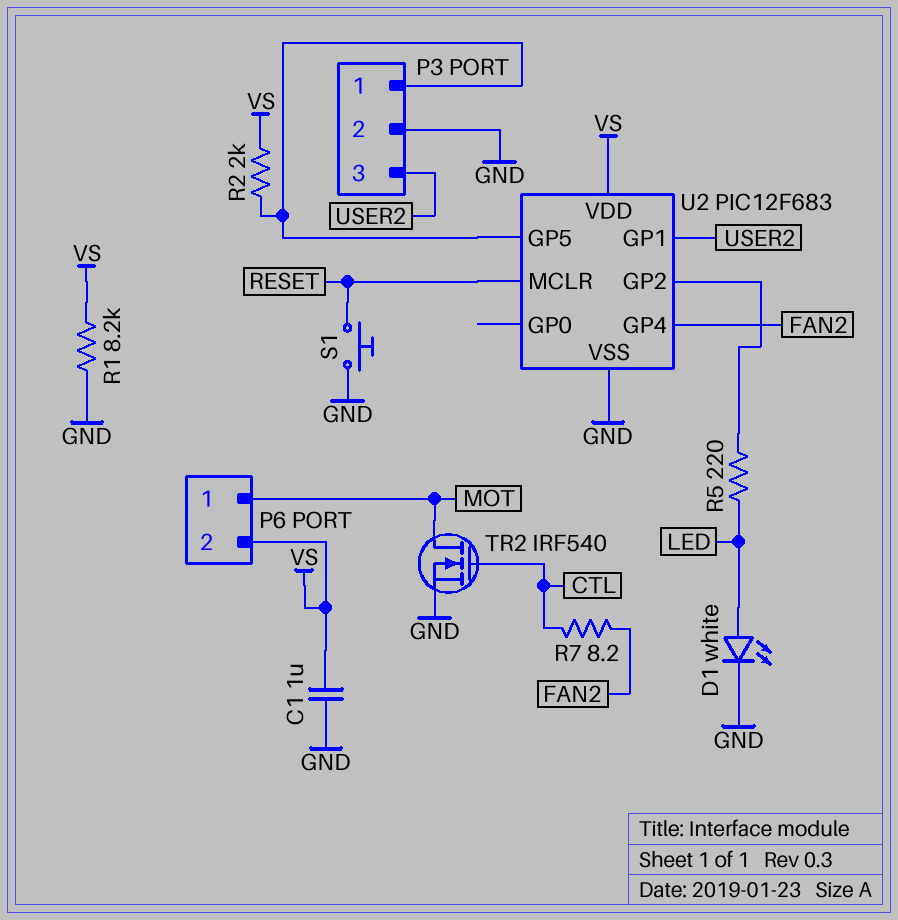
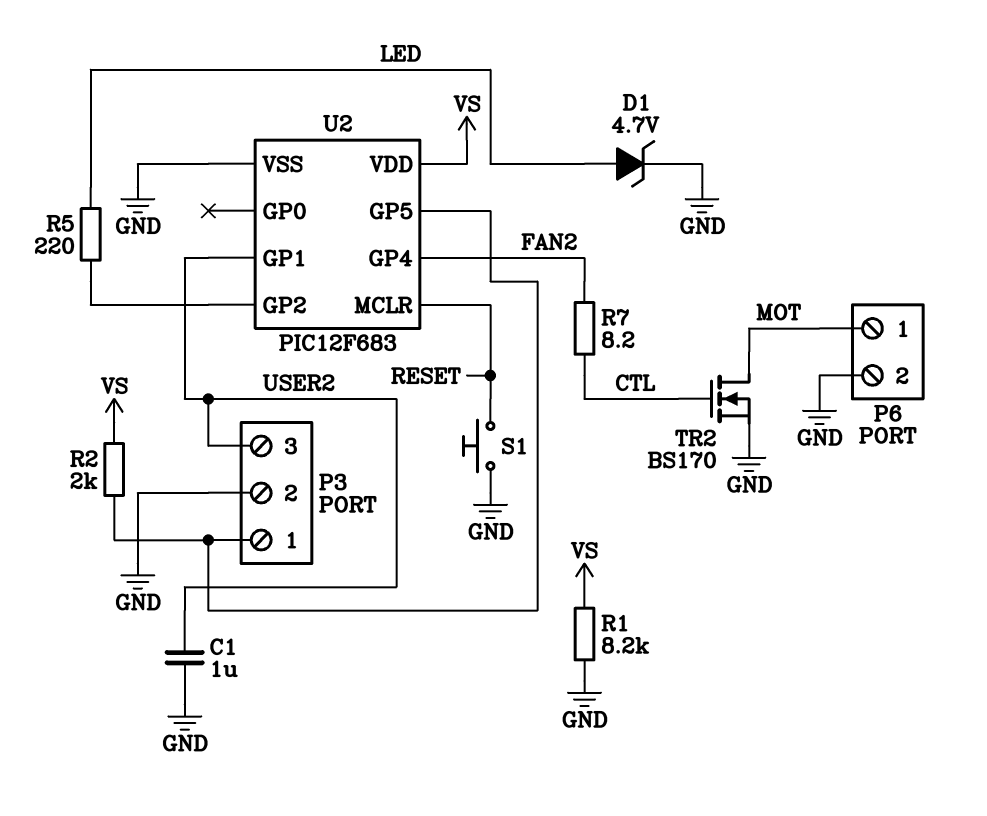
C1: 1uF (GND, VS) -> 1uF (GND, USER2)
D1: LED white (A LED, K GND) -> zener 4.7V (A LED, K GND)
P6 pin 2: VS -> GND
TR2: NMOS IRF540 (G CTL, D MOT, S GND) -> NMOS BS170 (G CTL, D MOT, S GND)

